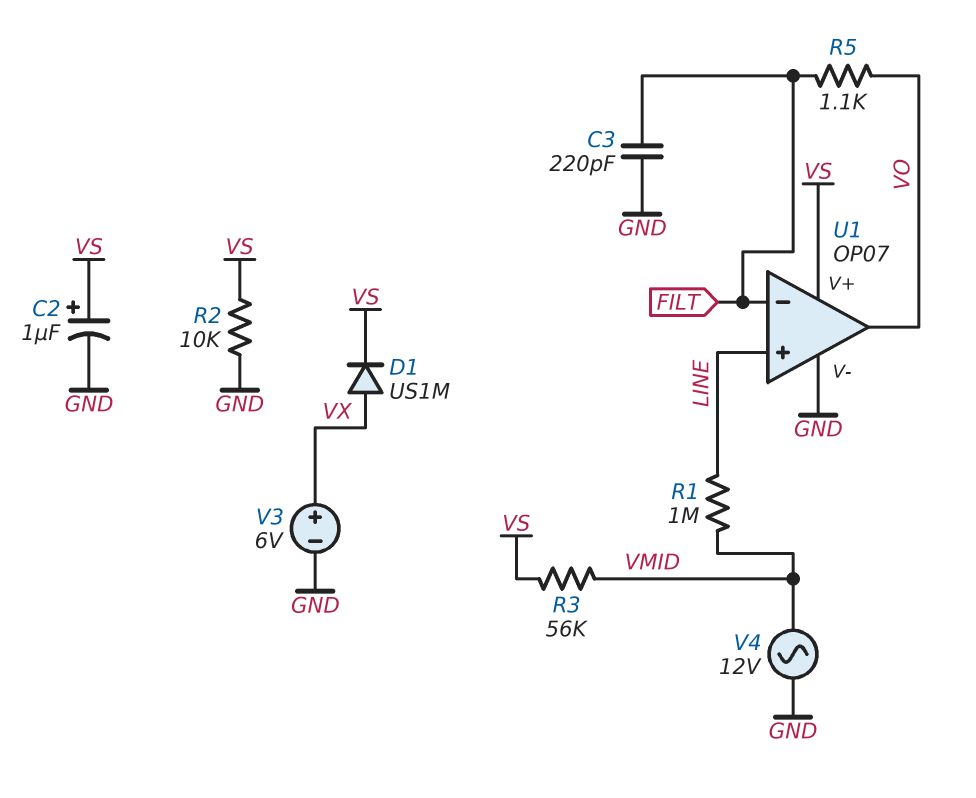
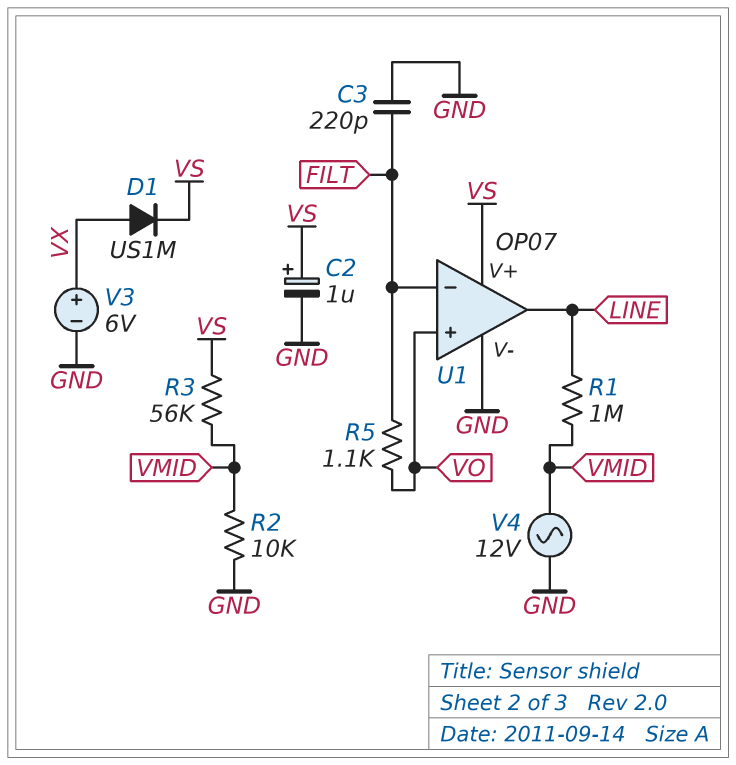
R2: 10k (GND, VS) -> 10k (GND, VMID)
U1 pin in+: LINE -> VO
U1 pin out: VO -> LINE

